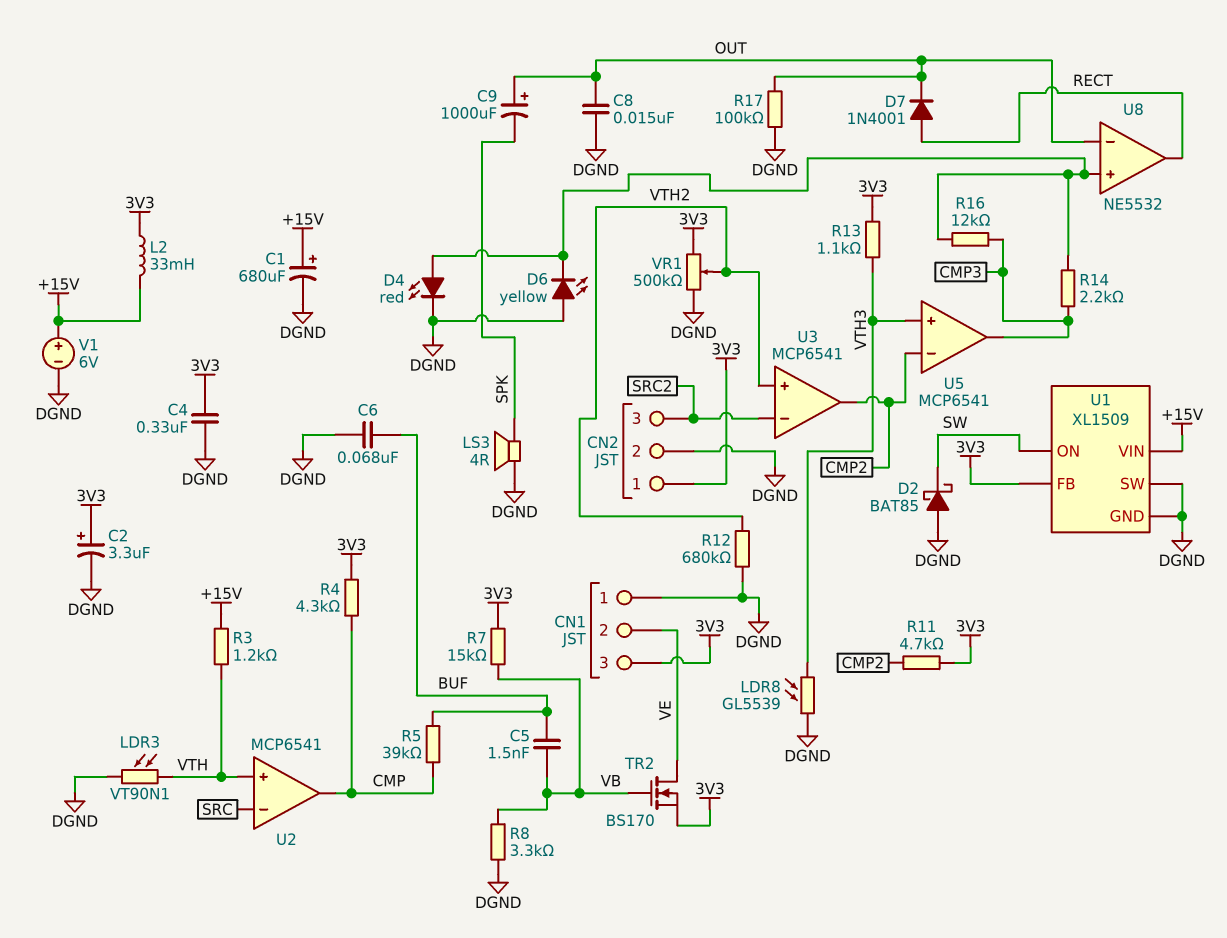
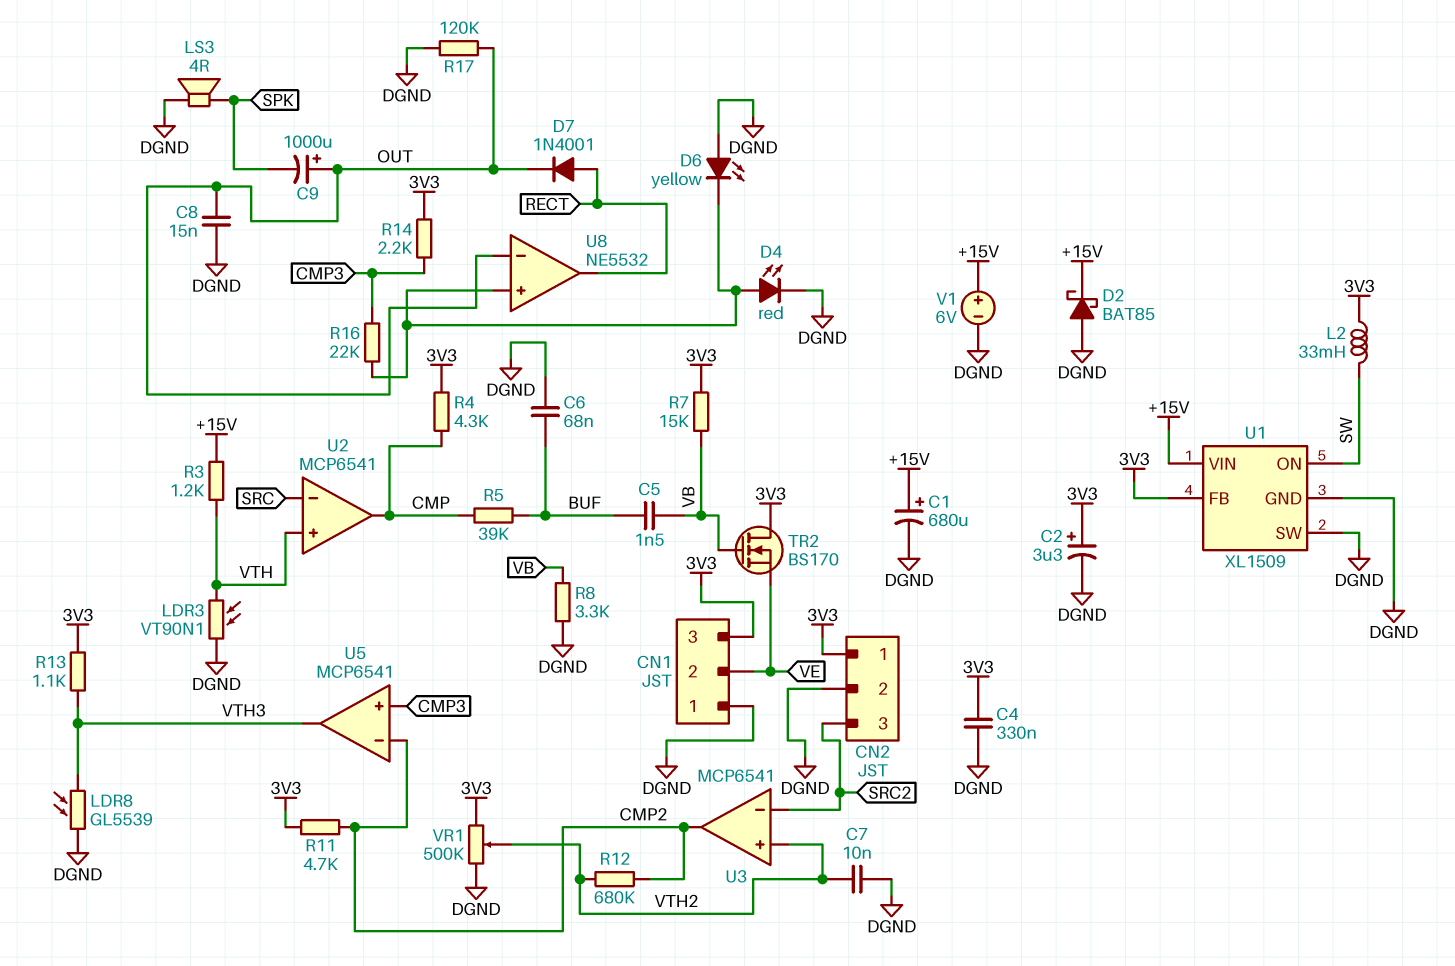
C7: none -> 10nF (DGND, VTH2)
D2: schottky BAT85 (A DGND, K SW) -> schottky BAT85 (A DGND, K +15V)
L2: 33mH (+15V, 3V3) -> 33mH (3V3, SW)
R12: 680k (DGND, VTH2) -> 680k (CMP2, VTH2)
R14: 2.2k (CMP3, U8/in+) -> 2.2k (3V3, CMP3)
R16: 12k (CMP3, U8/in+) -> 22k (CMP3, U8/in+)
R17: 100k (DGND, OUT) -> 120k (DGND, OUT)
TR2: NMOS BS170 (G VB, D VE, S 3V3) -> NMOS BS170 (G VB, D 3V3, S VE)
U5 pin in+: VTH3 -> CMP3
U5 pin out: CMP3 -> VTH3

